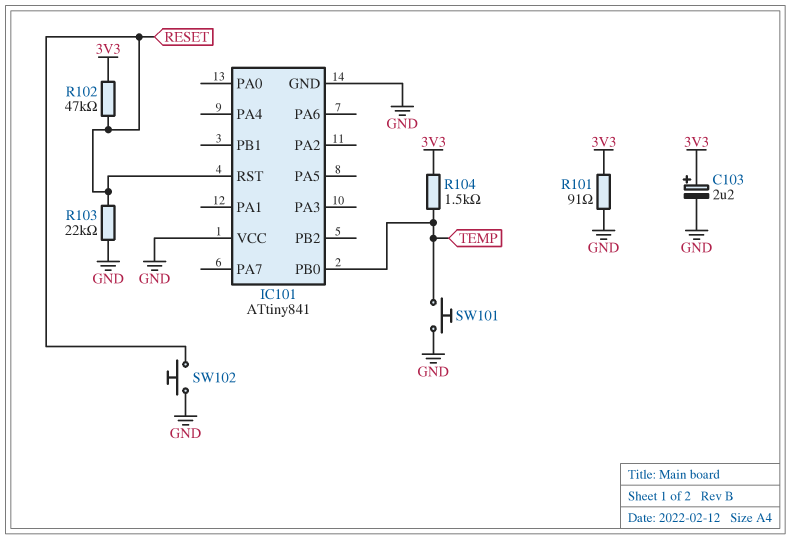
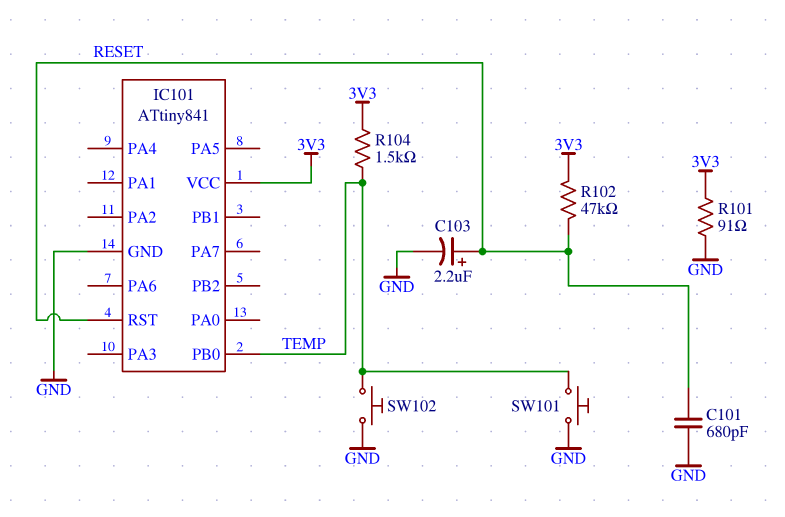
C101: none -> 680pF (GND, RESET)
C103: 2.2uF (plus 3V3, minus GND) -> 2.2uF (plus RESET, minus GND)
IC101 pin VCC: GND -> 3V3
R103: 22k (GND, RESET) -> none
SW102: button (GND, RESET) -> button (GND, TEMP)

